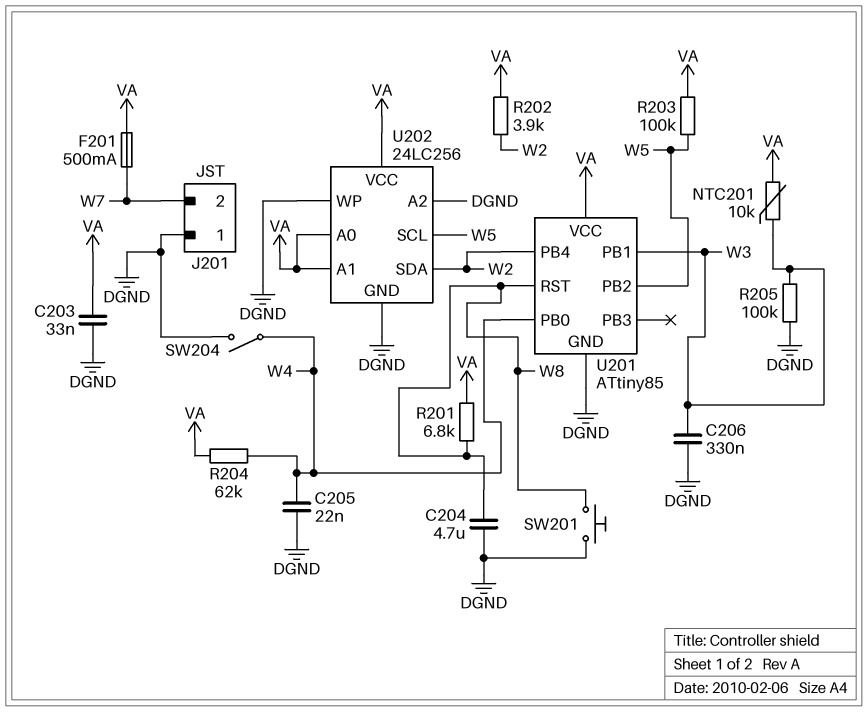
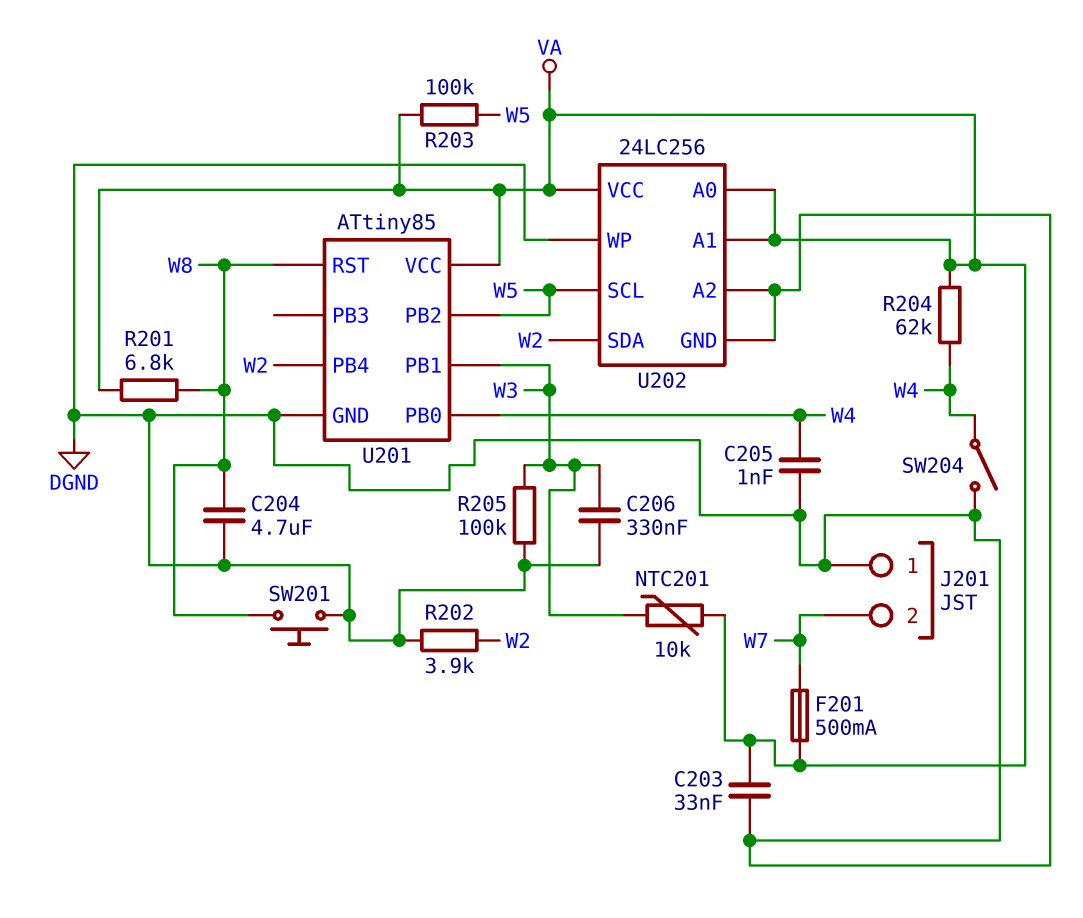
C205: 22nF (DGND, W4) -> 1nF (DGND, W4)
R202: 3.9k (VA, W2) -> 3.9k (DGND, W2)

